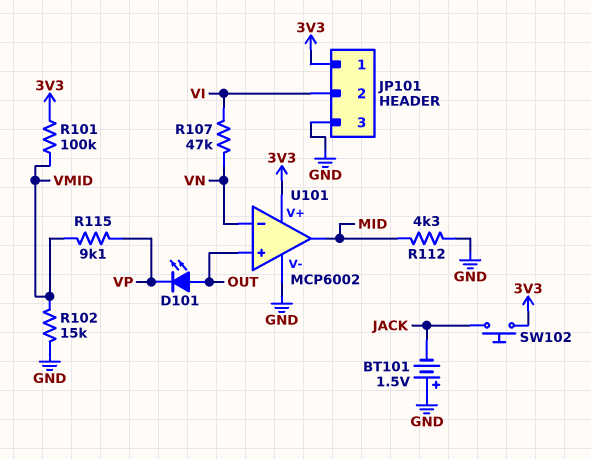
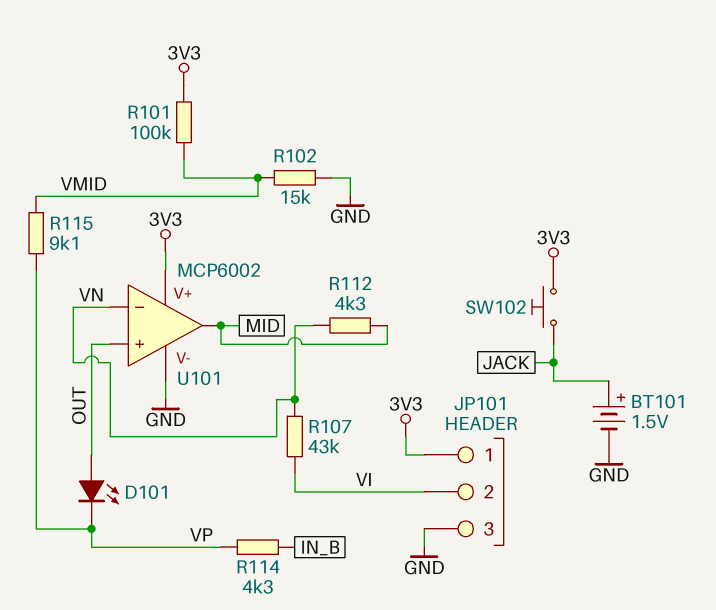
BT101: 1.5V (plus GND, minus JACK) -> 1.5V (plus JACK, minus GND)
R107: 47k (VI, VN) -> 43k (VI, VN)
R112: 4.3k (GND, MID) -> 4.3k (MID, VN)
R114: none -> 4.3k (IN_B, VP)

